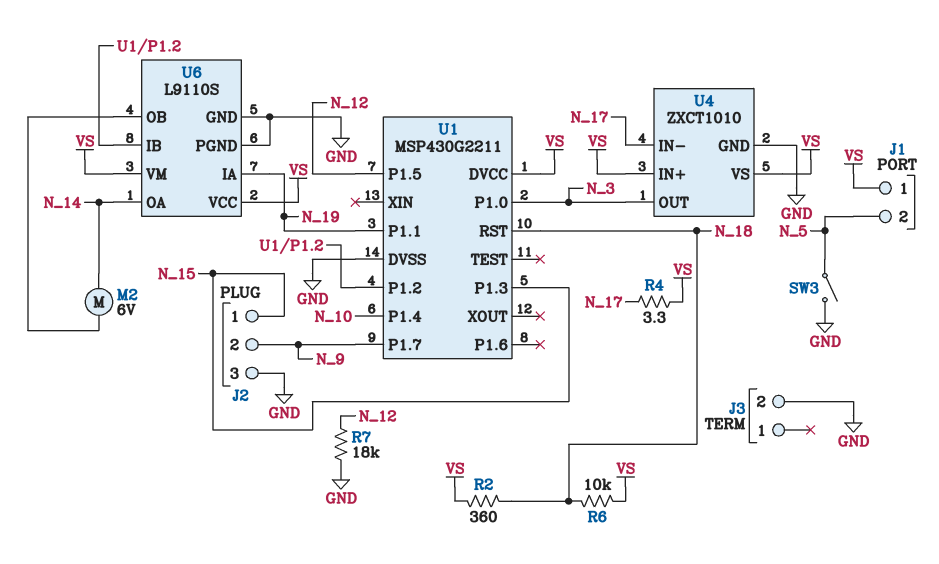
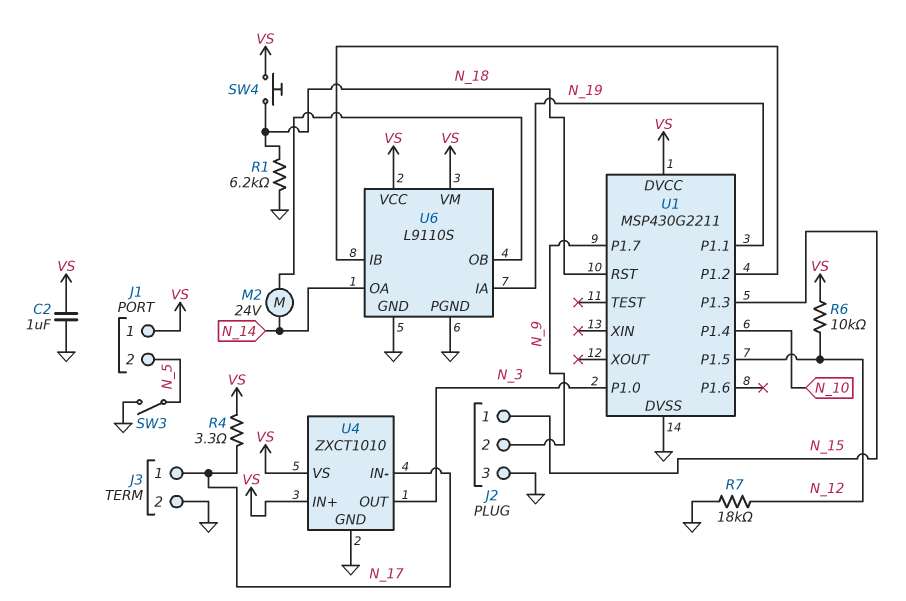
C2: none -> 1uF (GND, VS)
J3 pin 1: none -> N_17
M2: motor 6V (N_14, U6/OB) -> motor 24V (N_14, U6/OB)
R1: none -> 6.2k (GND, N_18)
R2: 360 (N_18, VS) -> none
R6: 10k (N_18, VS) -> 10k (N_12, VS)
SW4: none -> button (N_18, VS)

